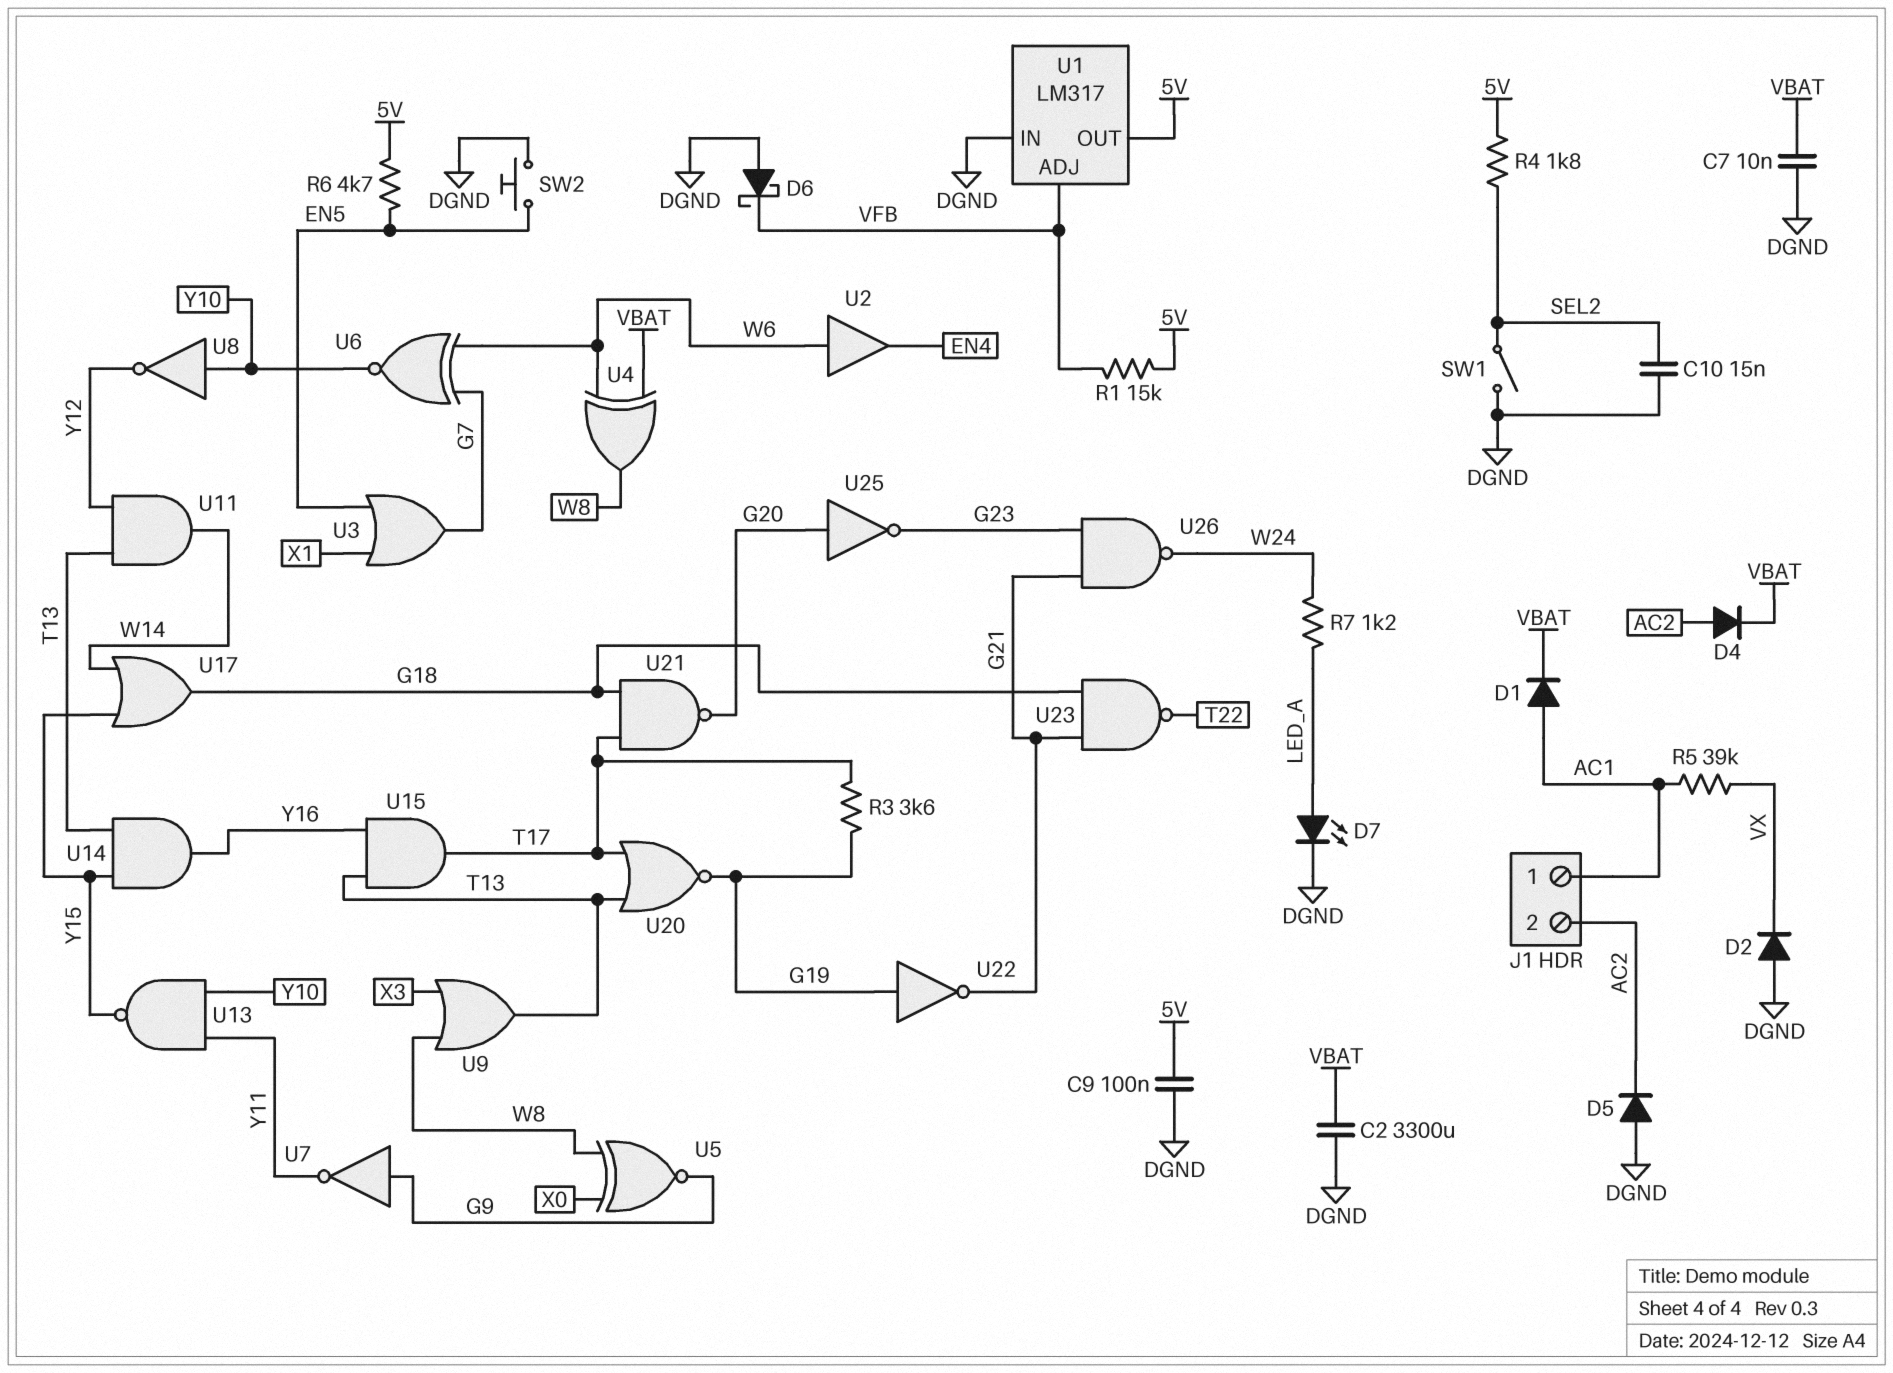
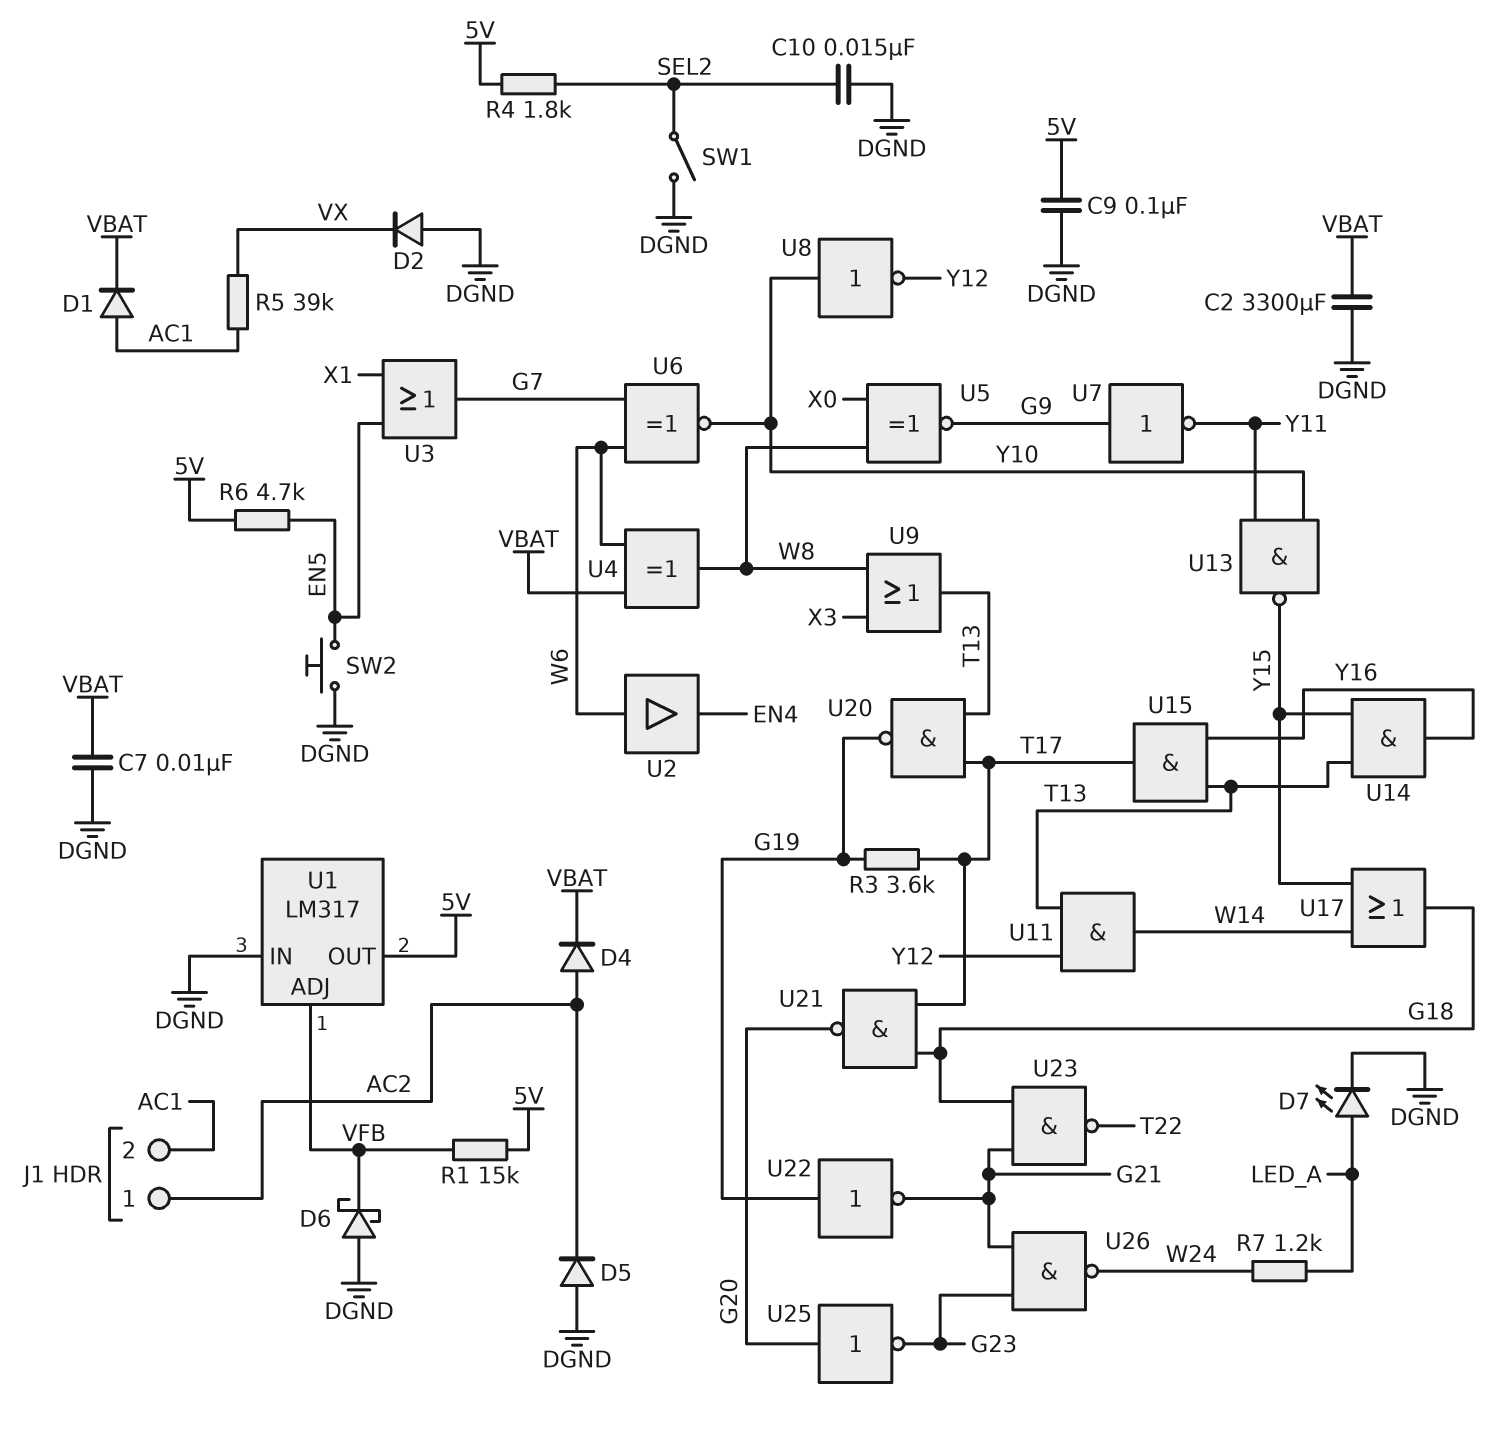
J1 pin 1: AC1 -> AC2
J1 pin 2: AC2 -> AC1
U20: NOR (in T13, in T17, out G19) -> NAND (in T13, in T17, out G19)

